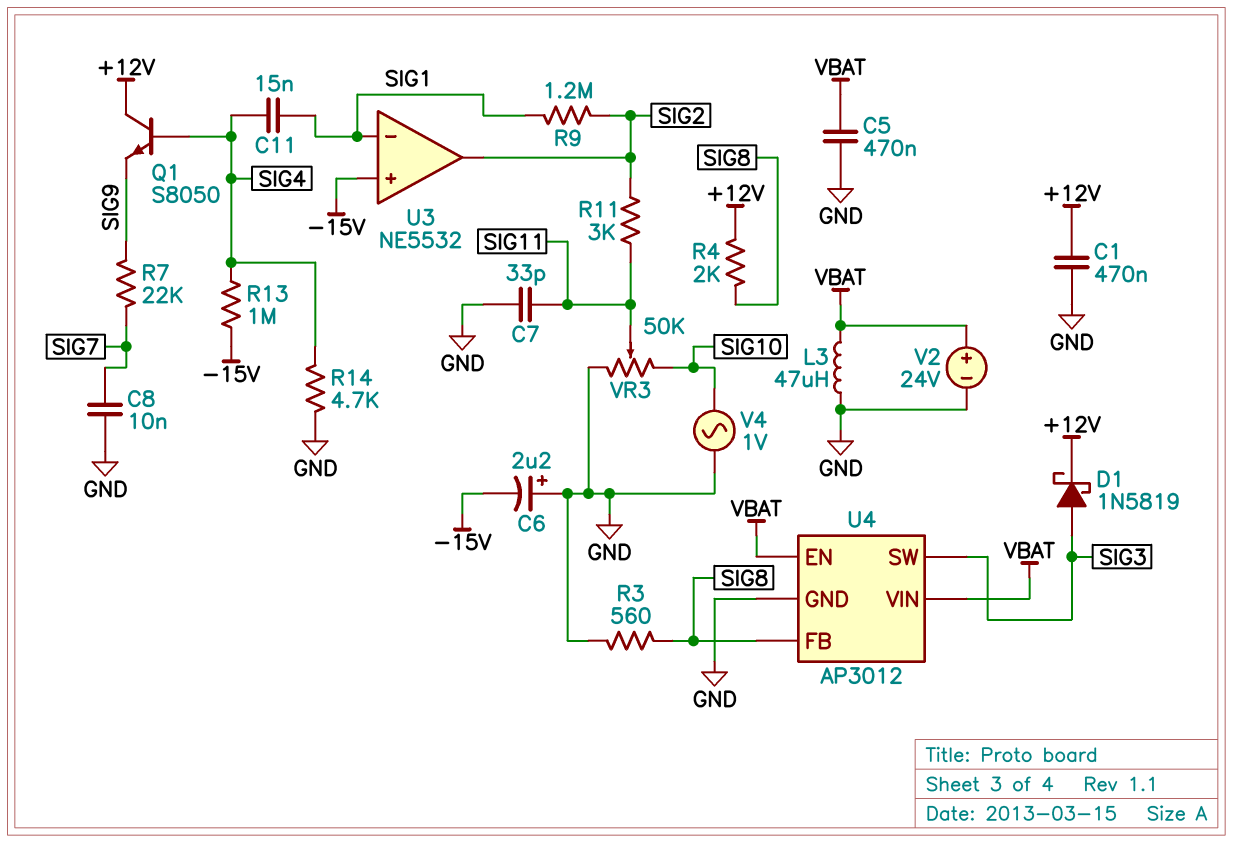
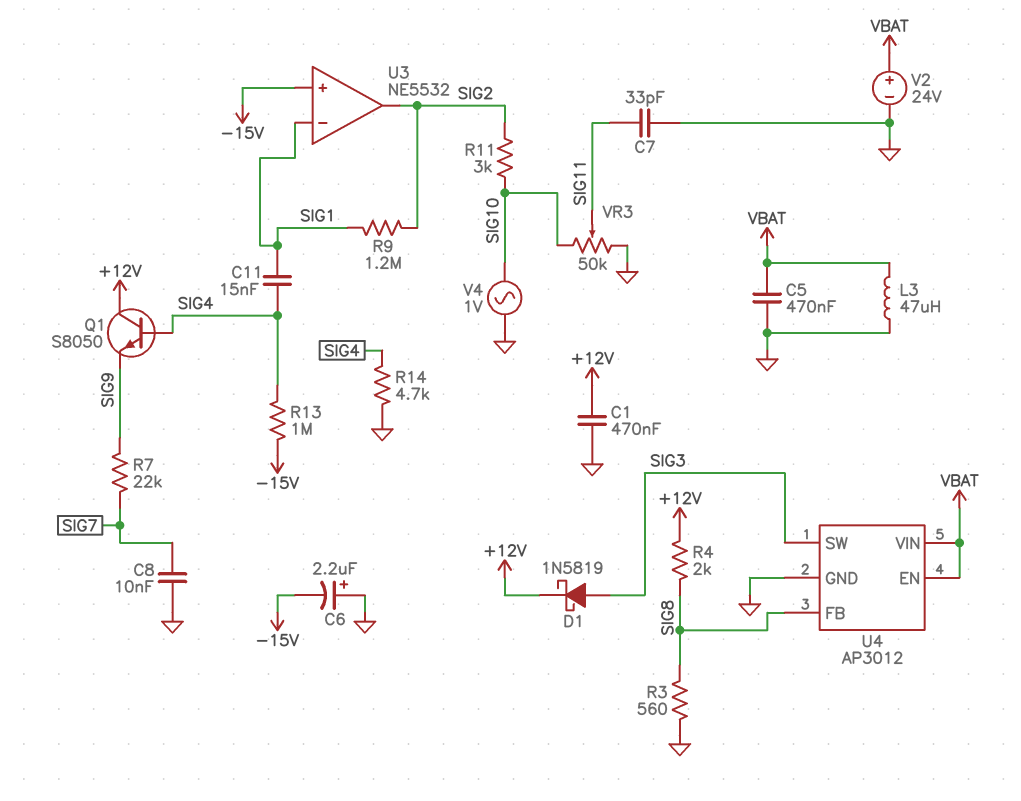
R11: 3k (SIG2, SIG11) -> 3k (SIG2, SIG10)

